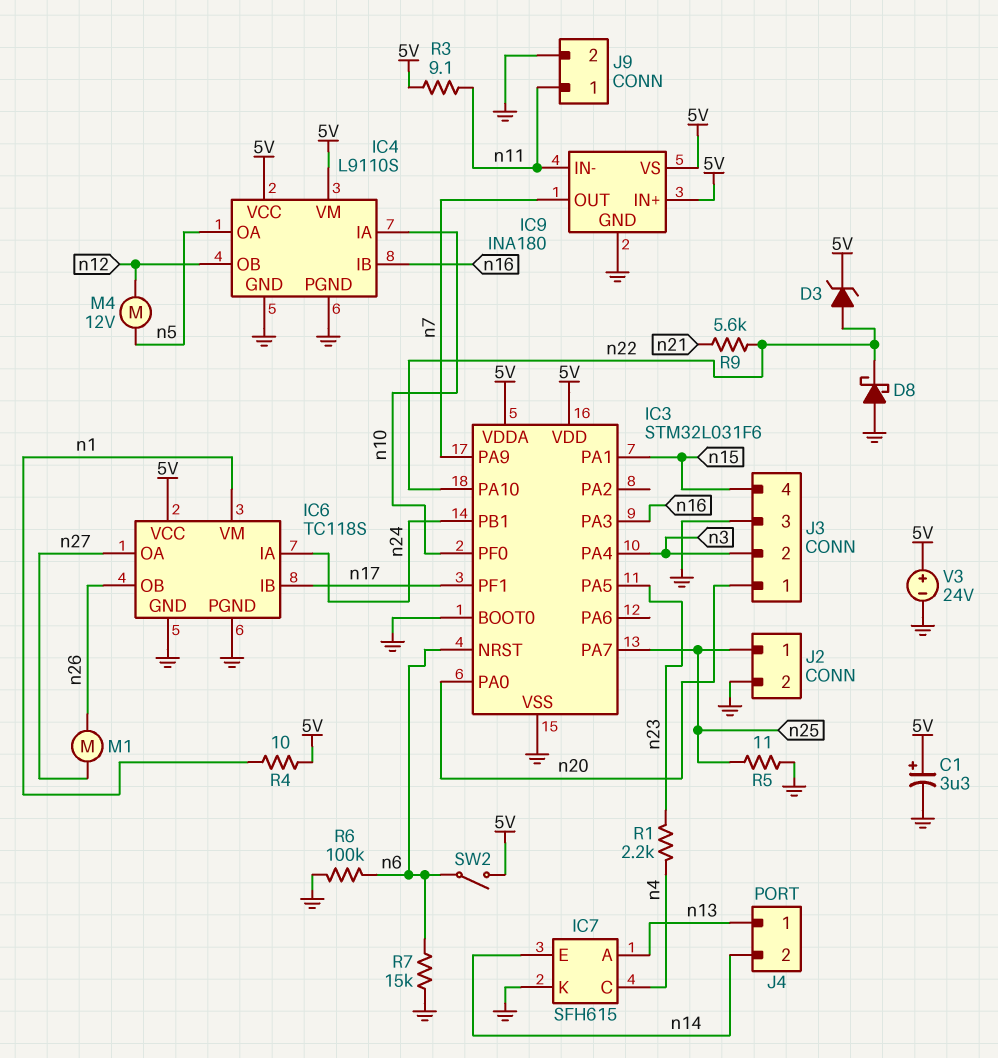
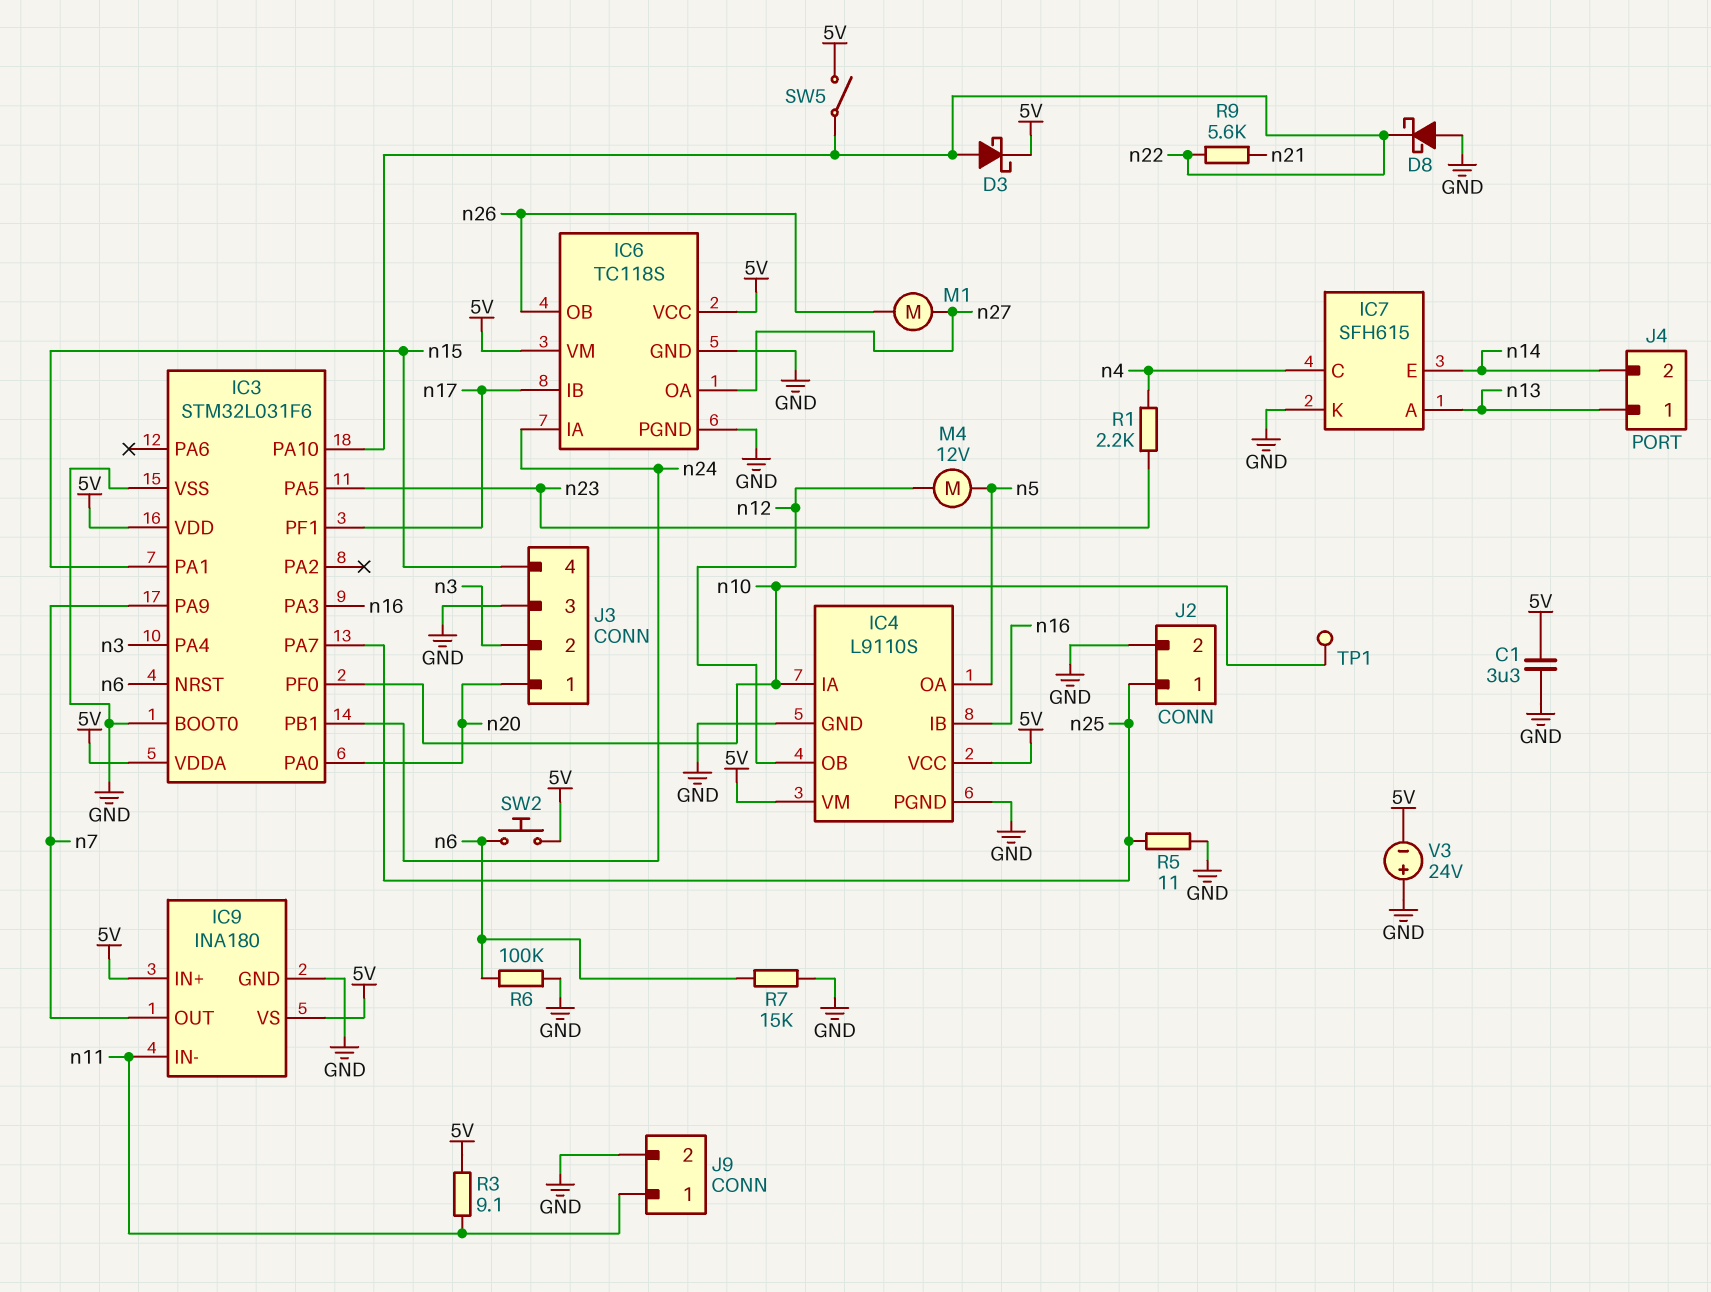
C1: 3.3uF (plus 5V, minus GND) -> 3.3uF (5V, GND)
D3: zener (A n22, K 5V) -> schottky (A n22, K 5V)
IC6 pin VM: n1 -> 5V
R4: 10 (5V, n1) -> none
SW2: switch (5V, n6) -> button (5V, n6)
SW5: none -> switch (5V, n22)
TP1: none -> test point (n10)
V3: 24V (plus 5V, minus GND) -> 24V (plus GND, minus 5V)

